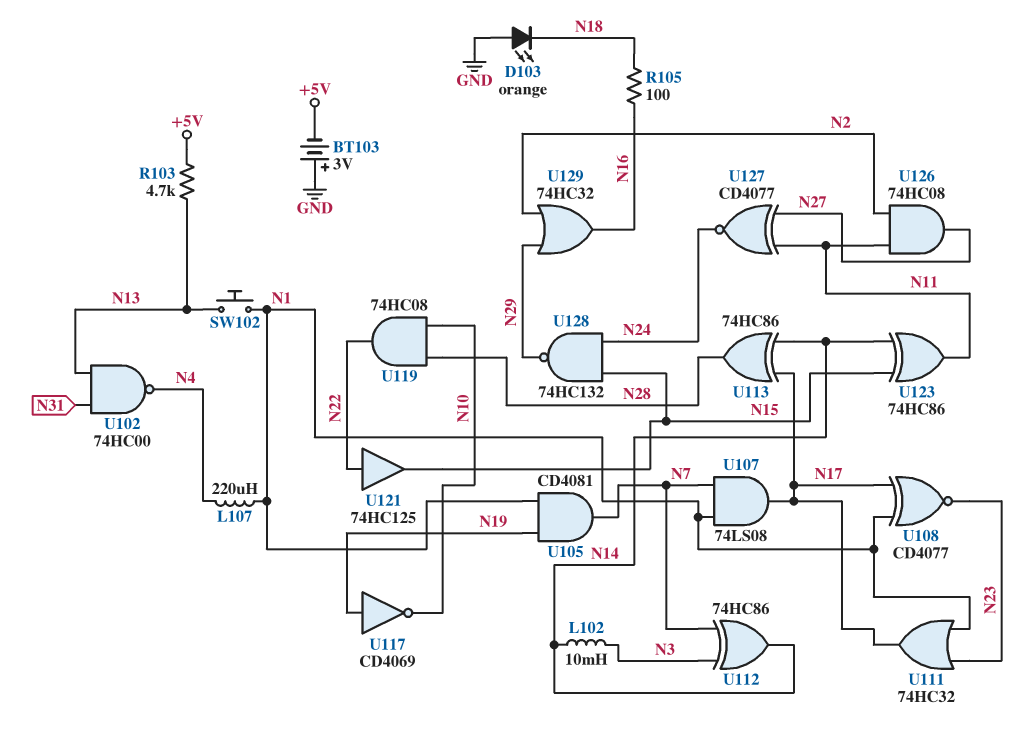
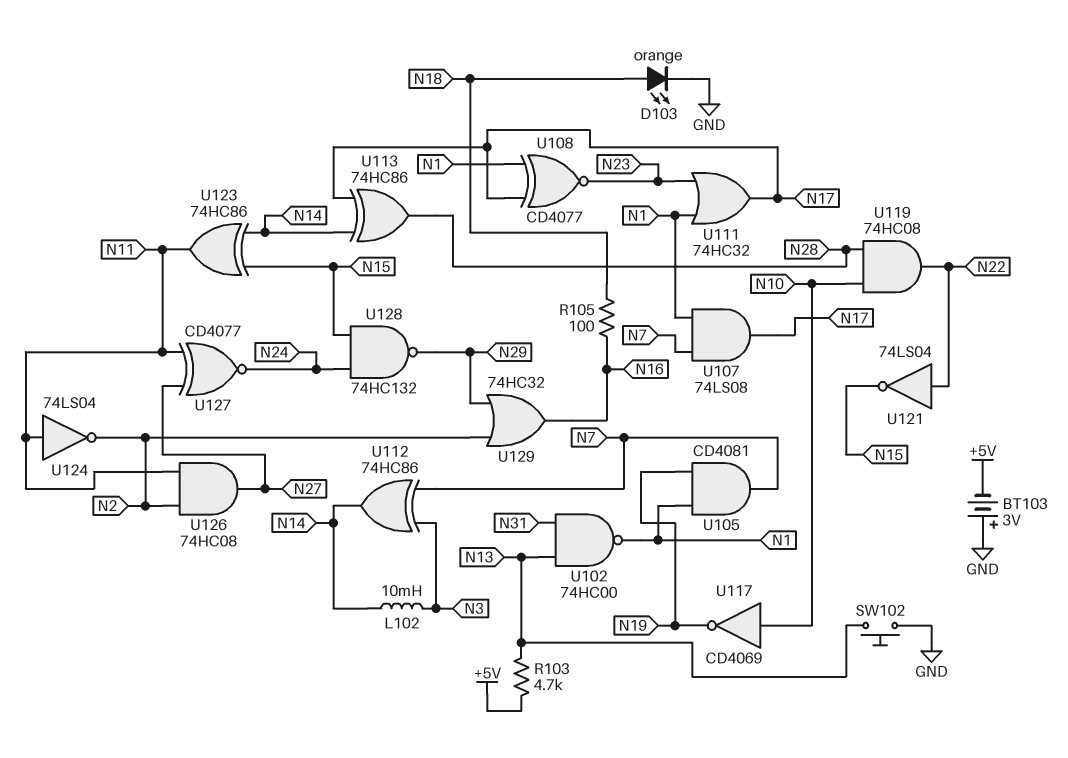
D103: LED orange (A GND, K N18) -> LED orange (A N18, K GND)
L107: 220uH (N1, N4) -> none
SW102: button (N1, N13) -> button (GND, N13)
U102: NAND 74HC00 (in N13, in N31, out N4) -> NAND 74HC00 (in N13, in N31, out N1)
U117: NOT CD4069 (in N19, out N10) -> NOT CD4069 (in N10, out N19)
U121: buffer 74HC125 (in N22, out N15) -> NOT 74LS04 (in N22, out N15)
U124: none -> NOT 74LS04 (in N11, out N2)

